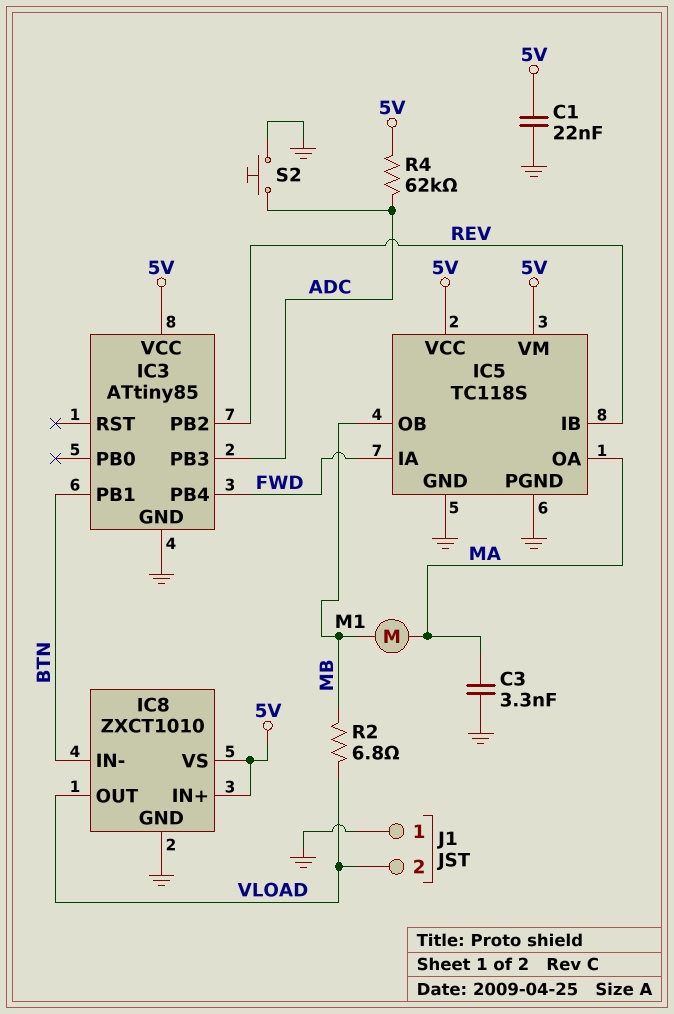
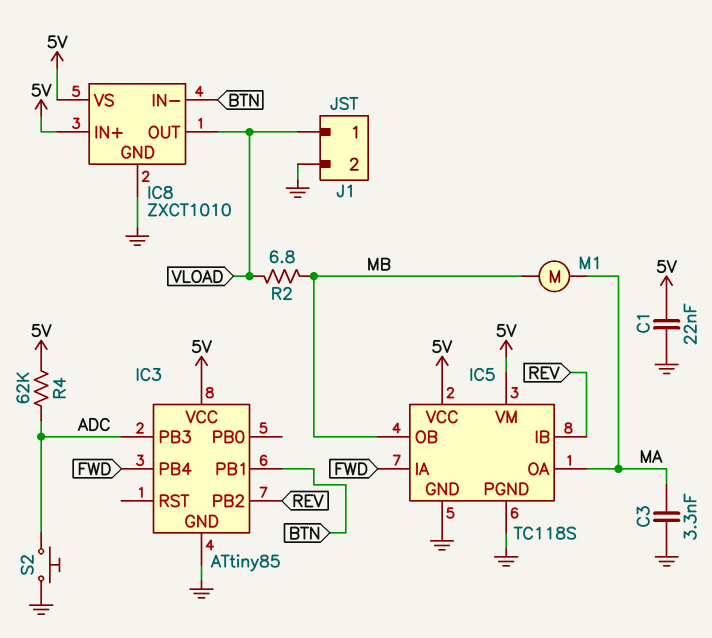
J1 pin 1: GND -> VLOAD
J1 pin 2: VLOAD -> GND

